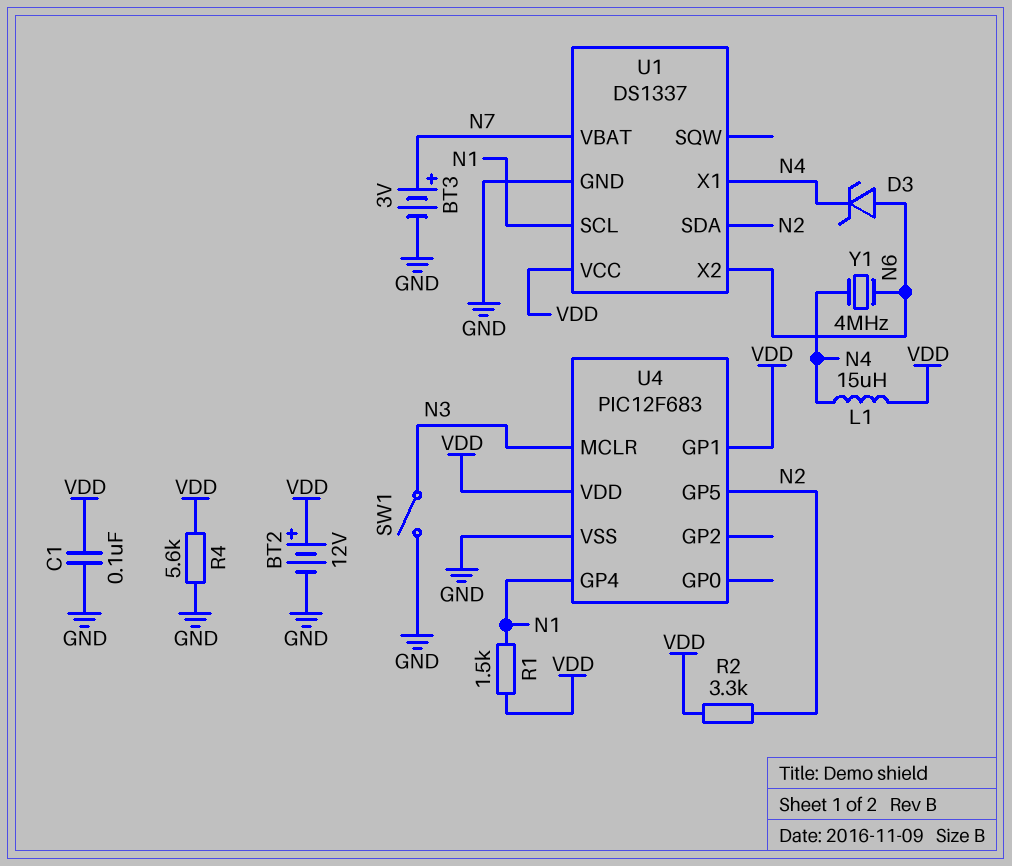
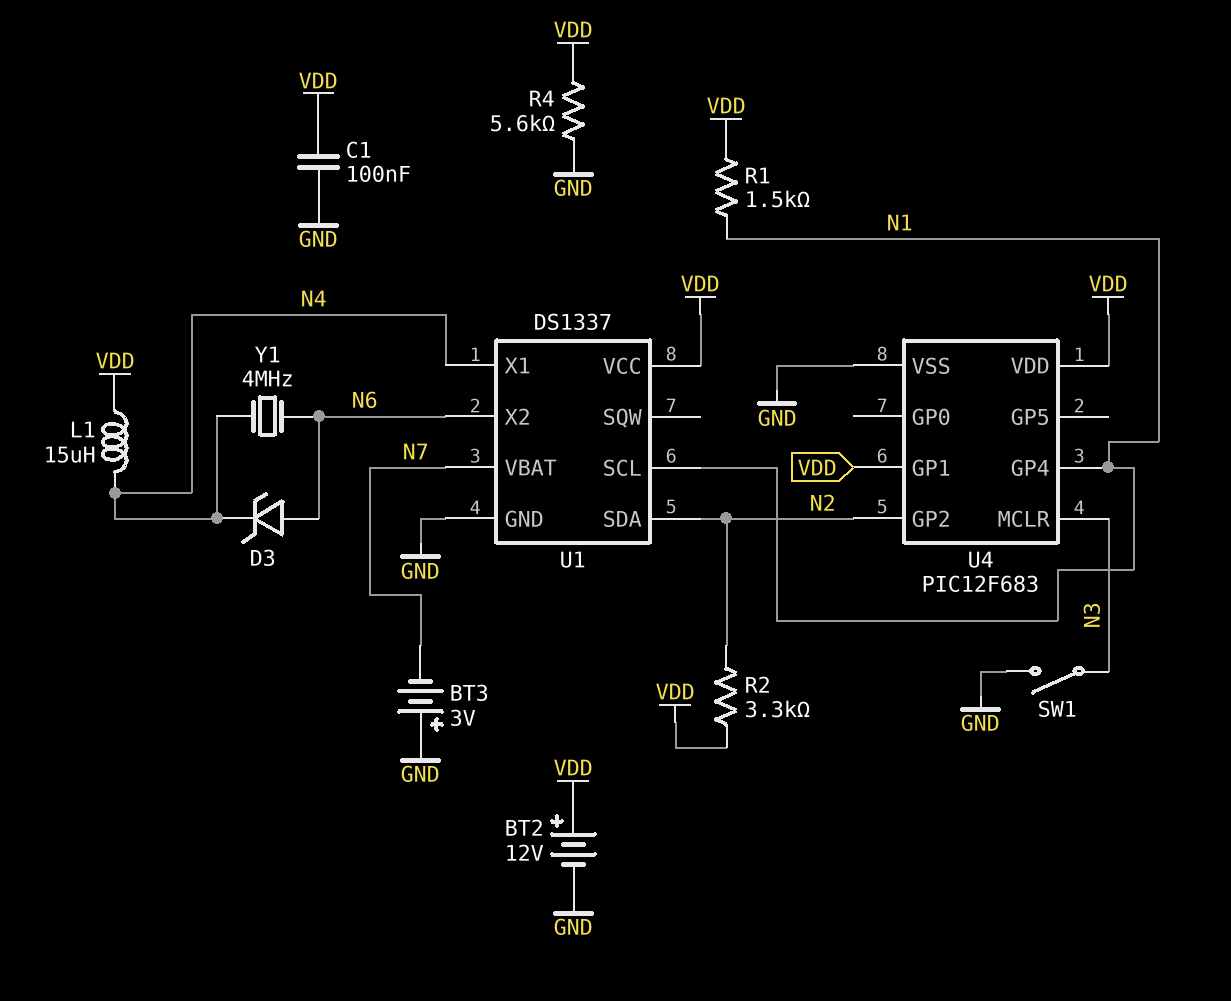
BT3: 3V (plus N7, minus GND) -> 3V (plus GND, minus N7)
U4 pin GP2: none -> N2
U4 pin GP5: N2 -> none

